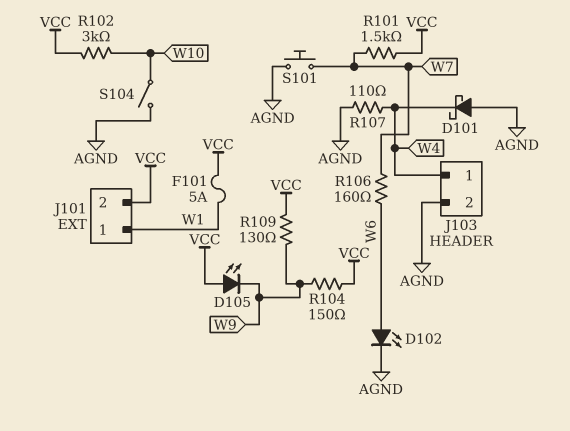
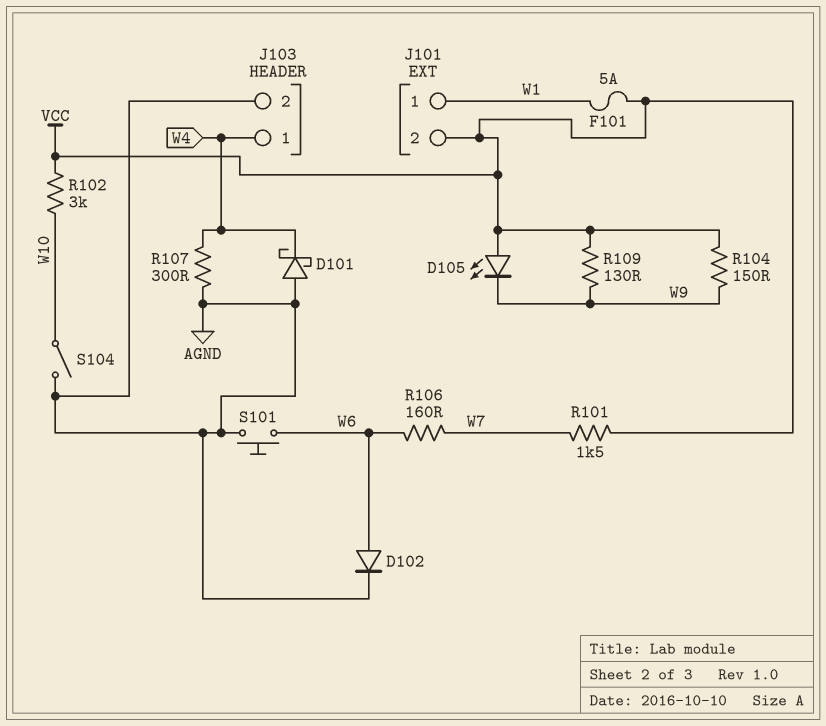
D102: LED (A W6, K AGND) -> diode (A W6, K AGND)
R107: 110 (AGND, W4) -> 300 (AGND, W4)
S101: button (AGND, W7) -> button (AGND, W6)

